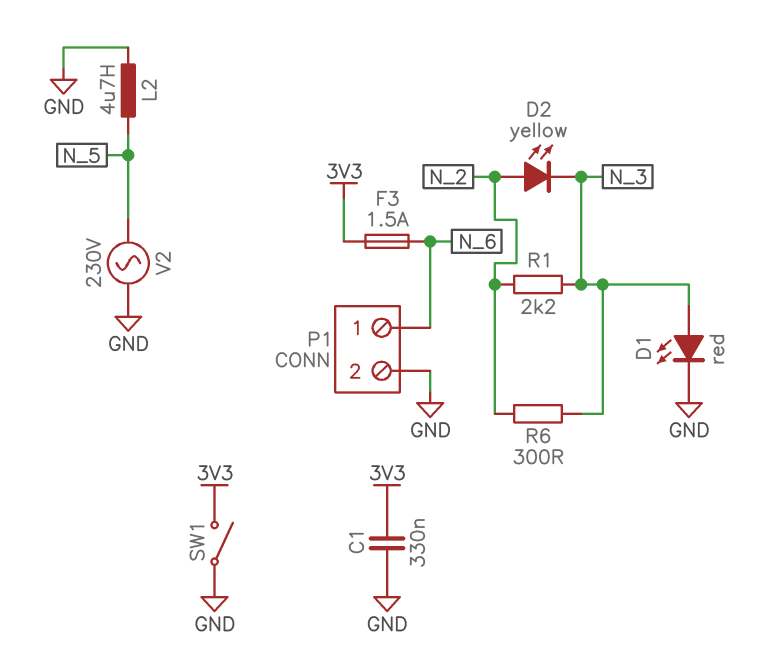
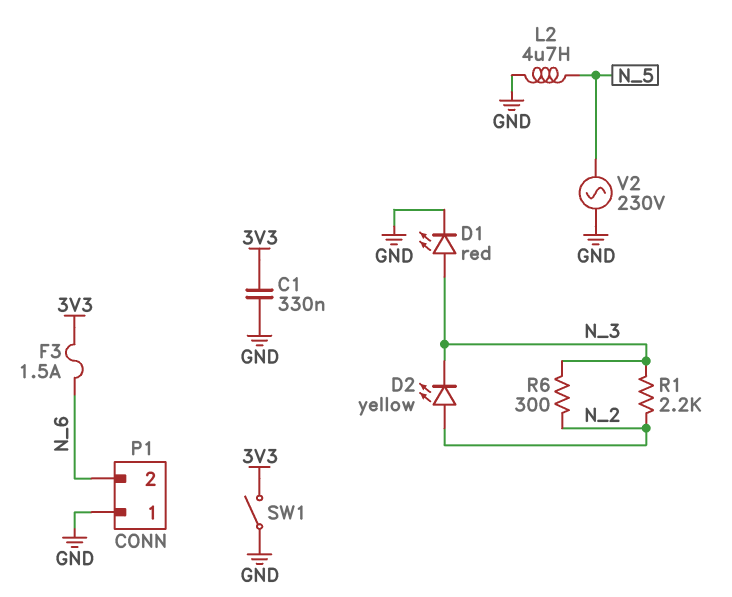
P1 pin 1: N_6 -> GND
P1 pin 2: GND -> N_6

